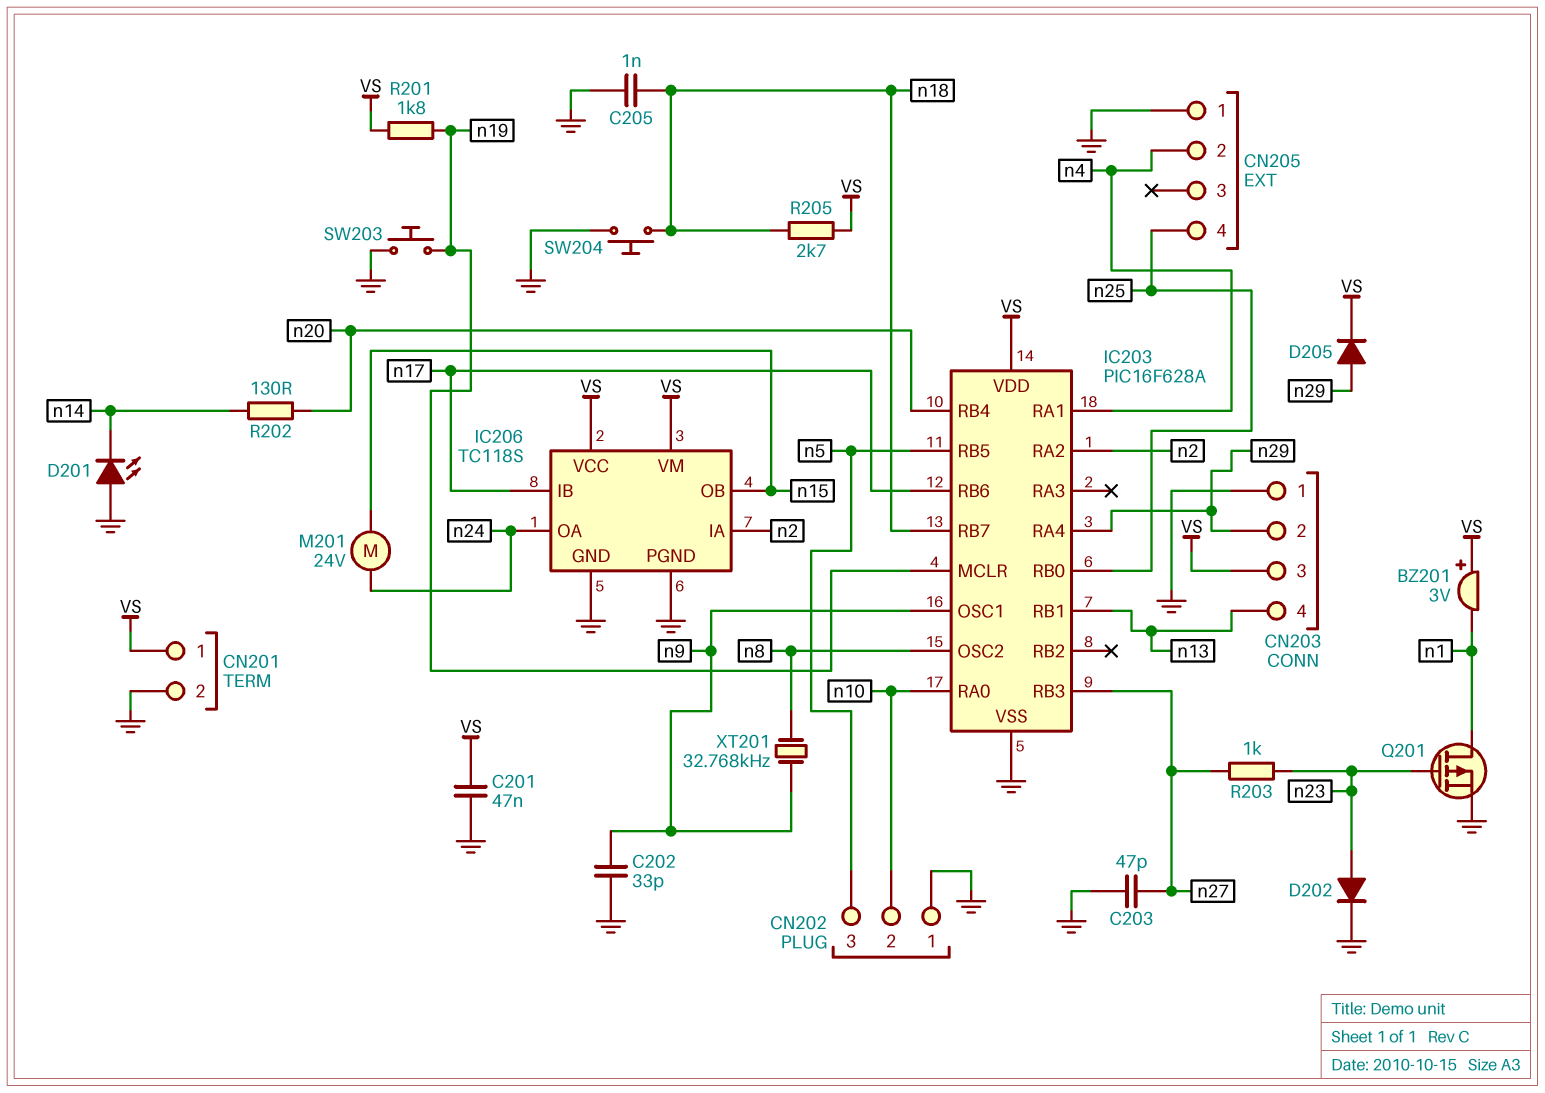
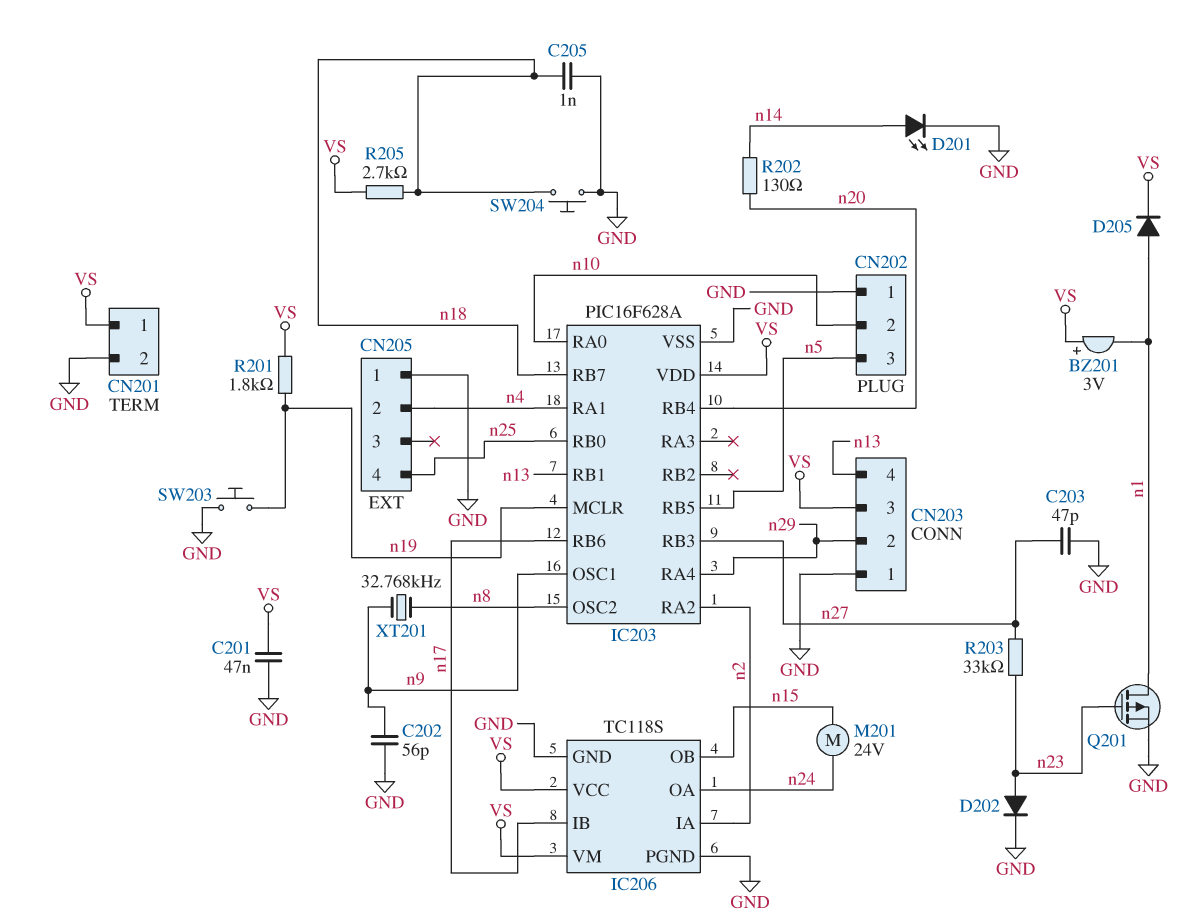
C202: 33pF (GND, n9) -> 56pF (GND, n9)
D201: LED (A GND, K n14) -> LED (A n14, K GND)
D205: diode (A n29, K VS) -> diode (A n1, K VS)
R203: 1k (n23, n27) -> 33k (n23, n27)

